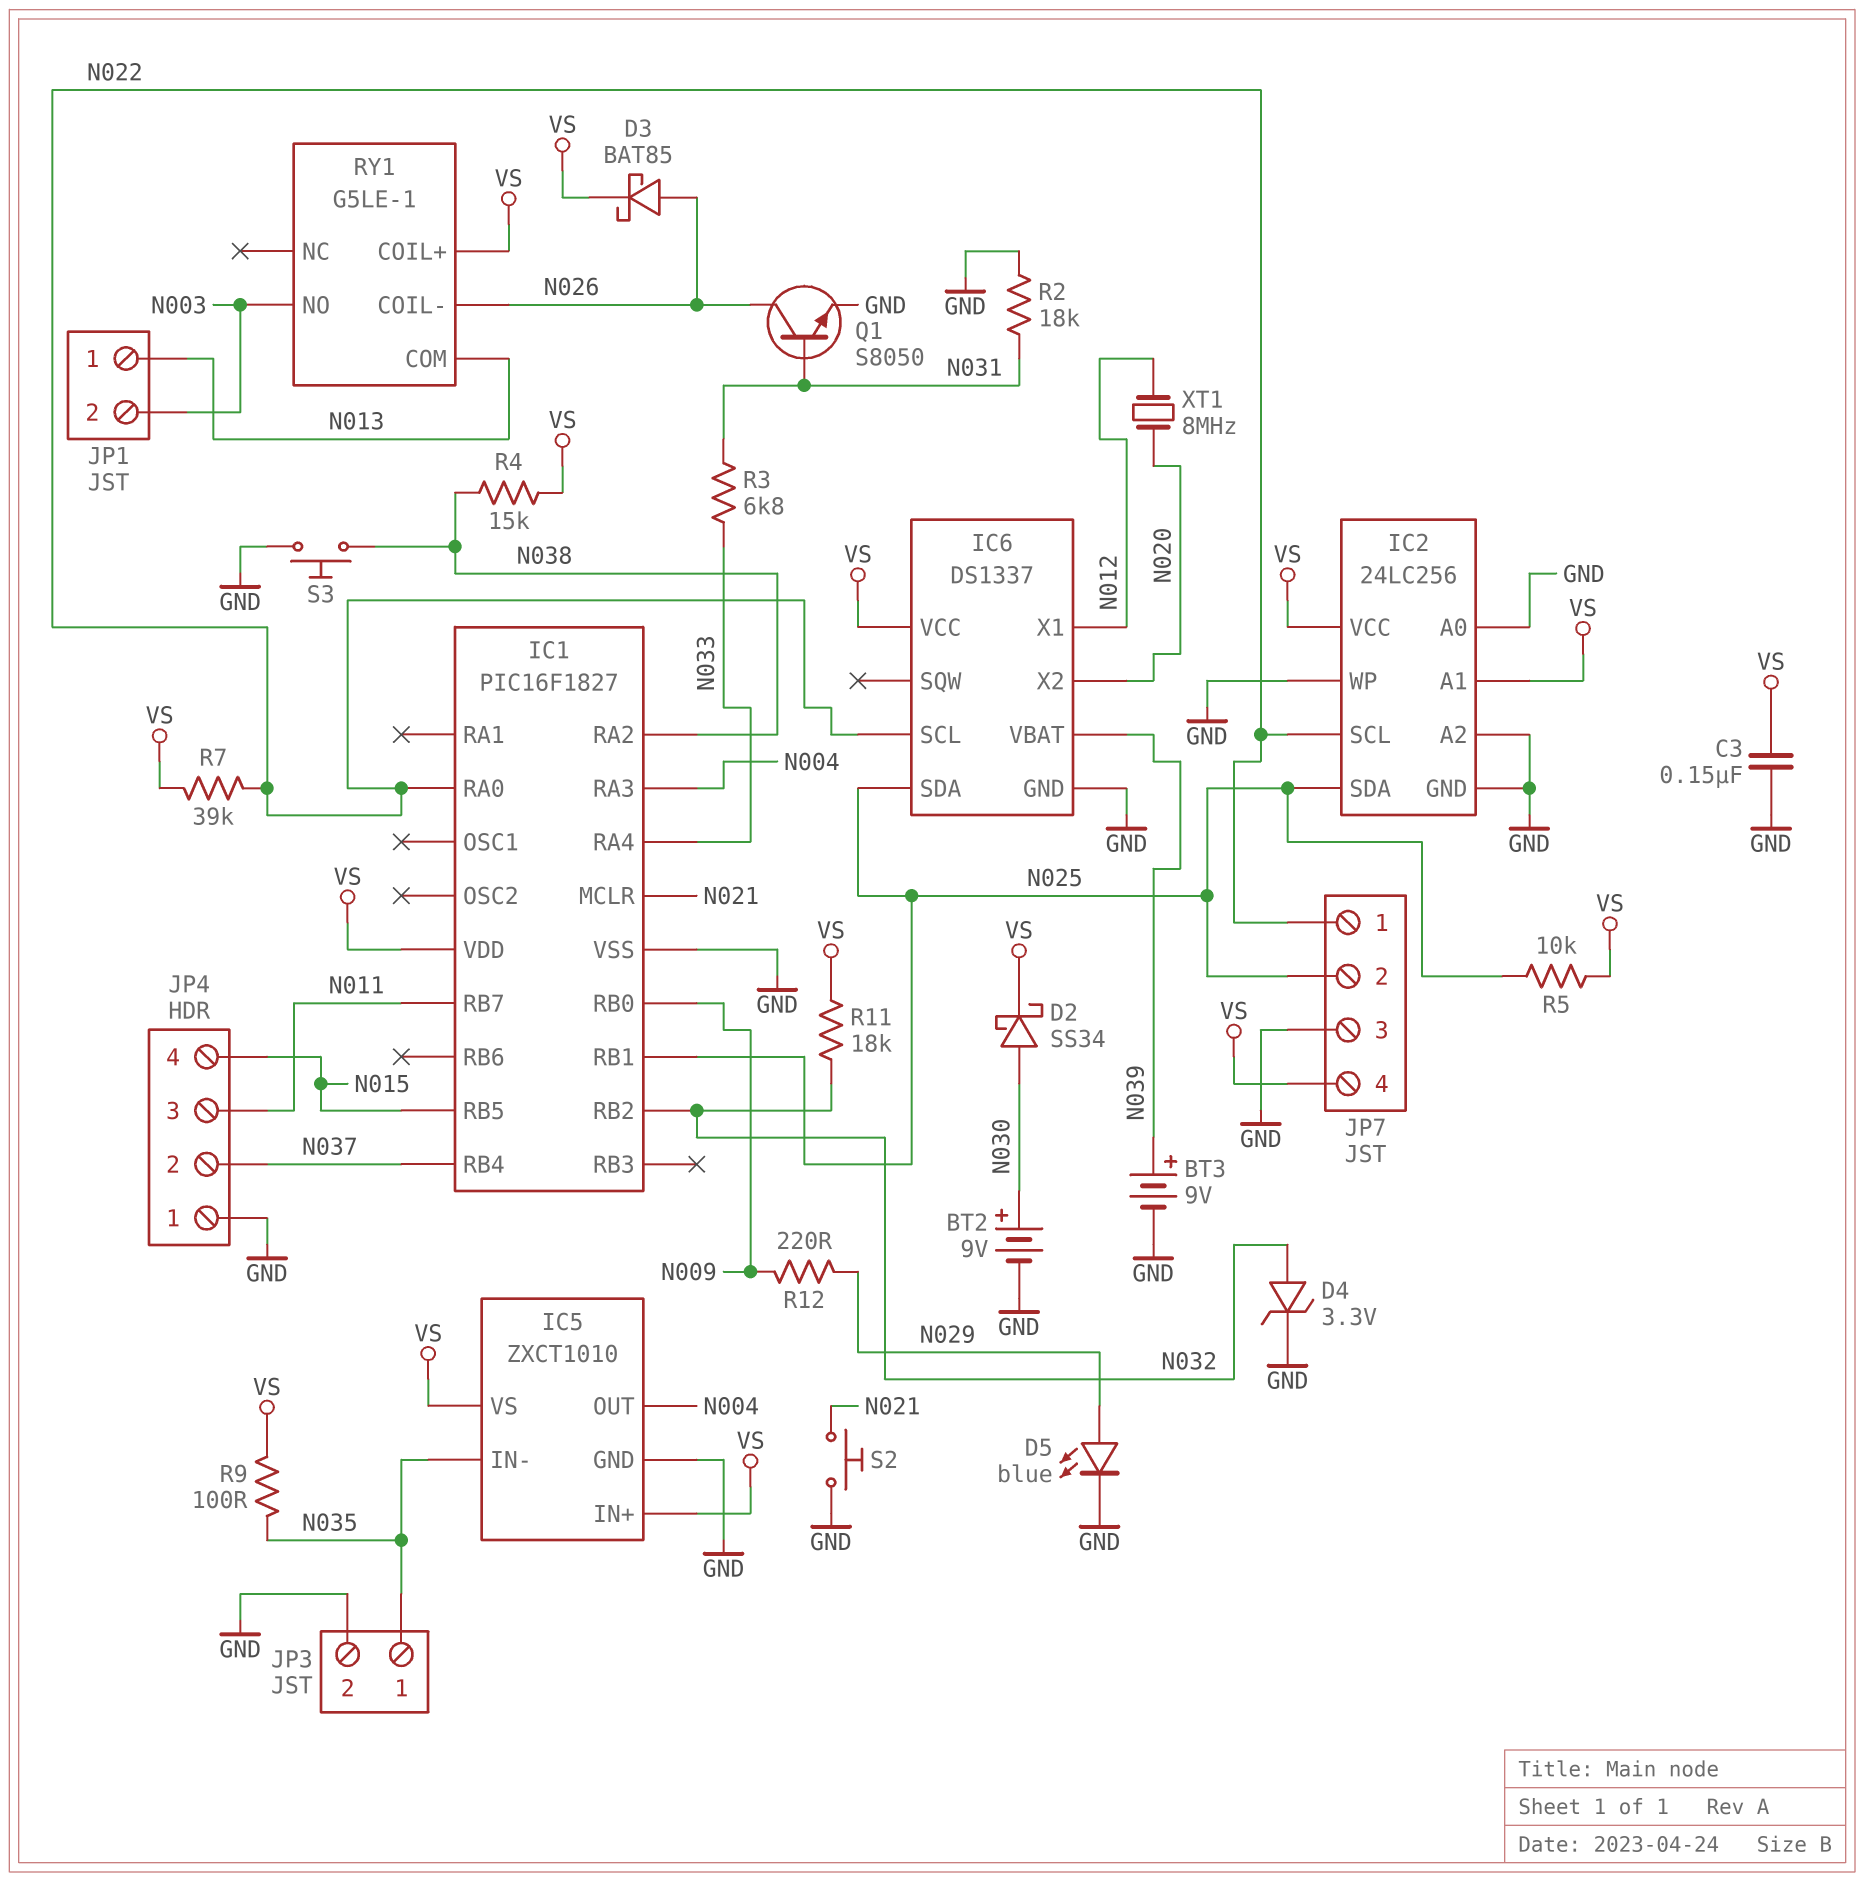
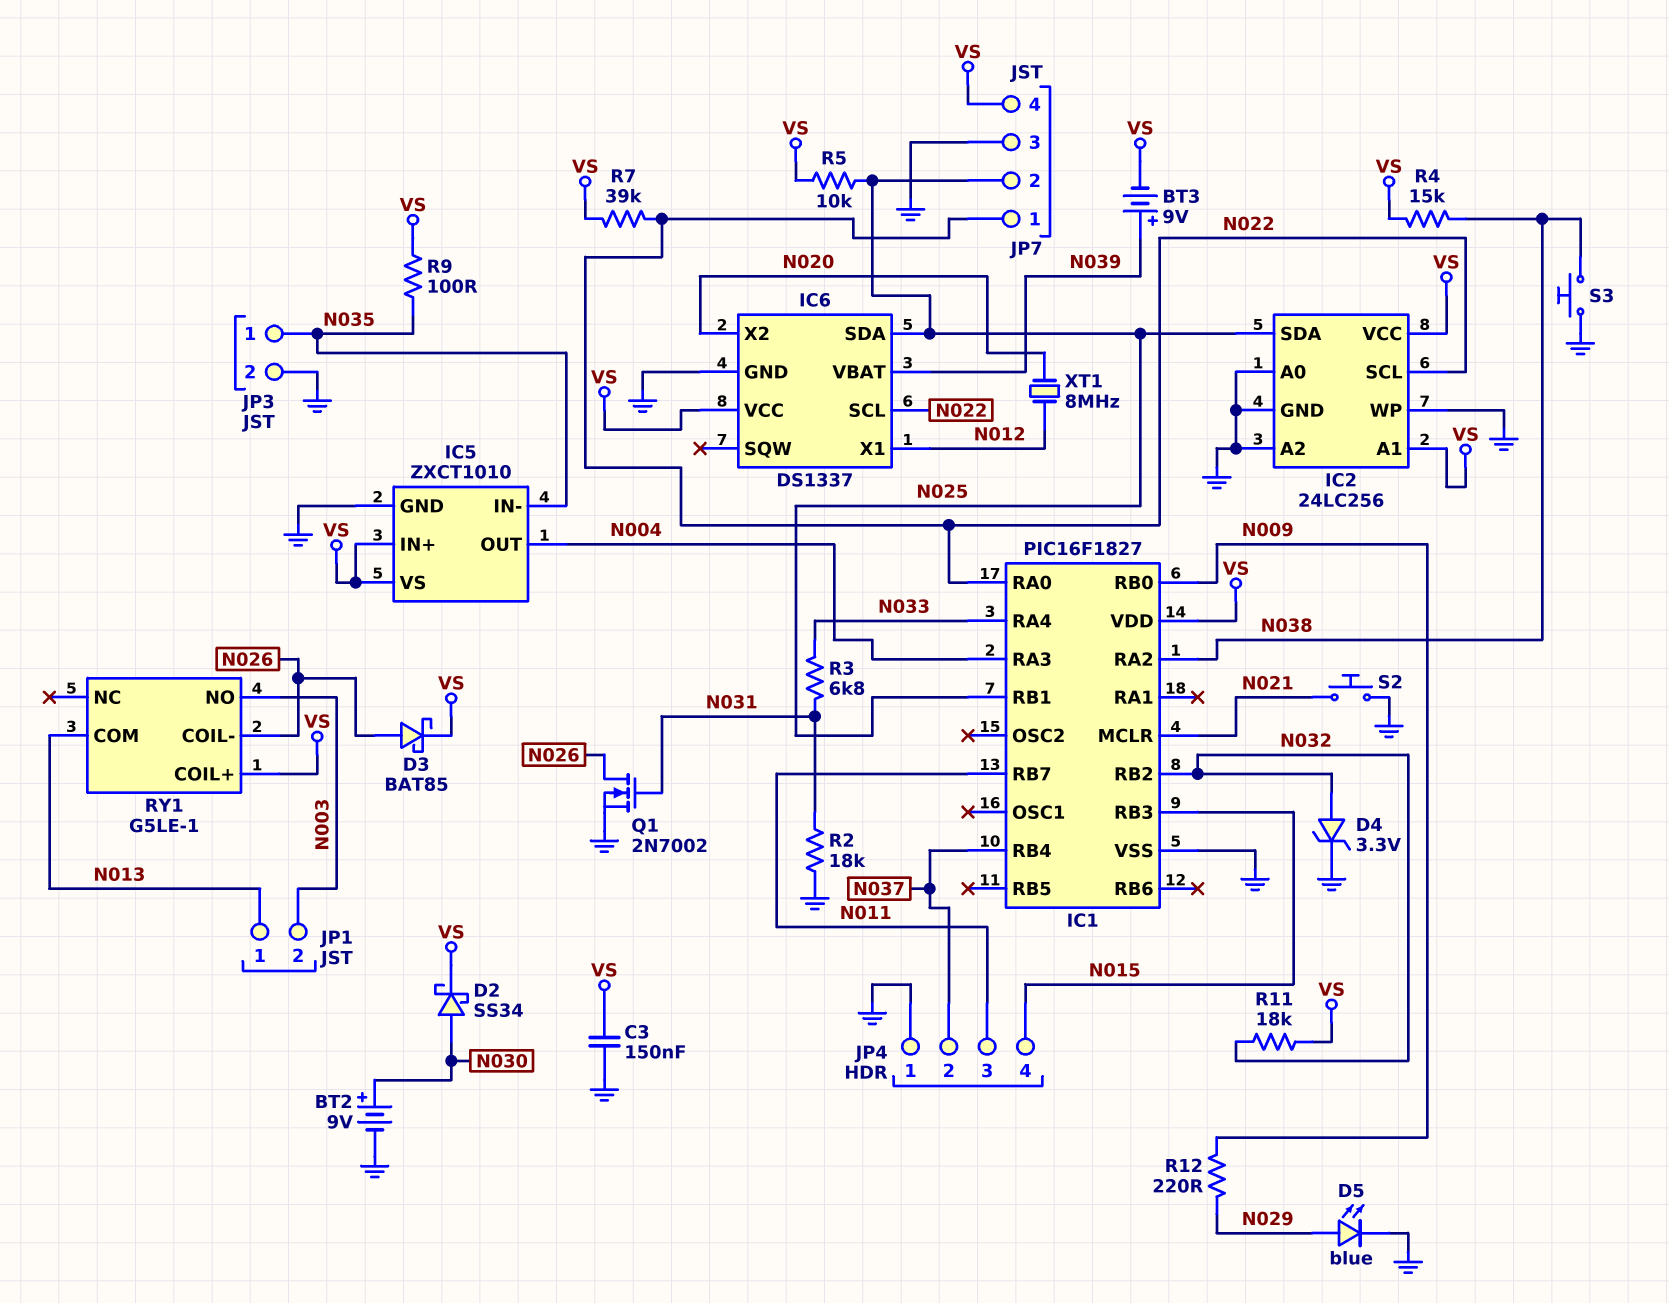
BT3: 9V (plus N039, minus GND) -> 9V (plus N039, minus VS)
IC1 pin RB3: none -> N015
IC1 pin RB5: N015 -> none
Q1: NPN S8050 (B N031, C N026, E GND) -> NMOS 2N7002 (G N031, D N026, S GND)

